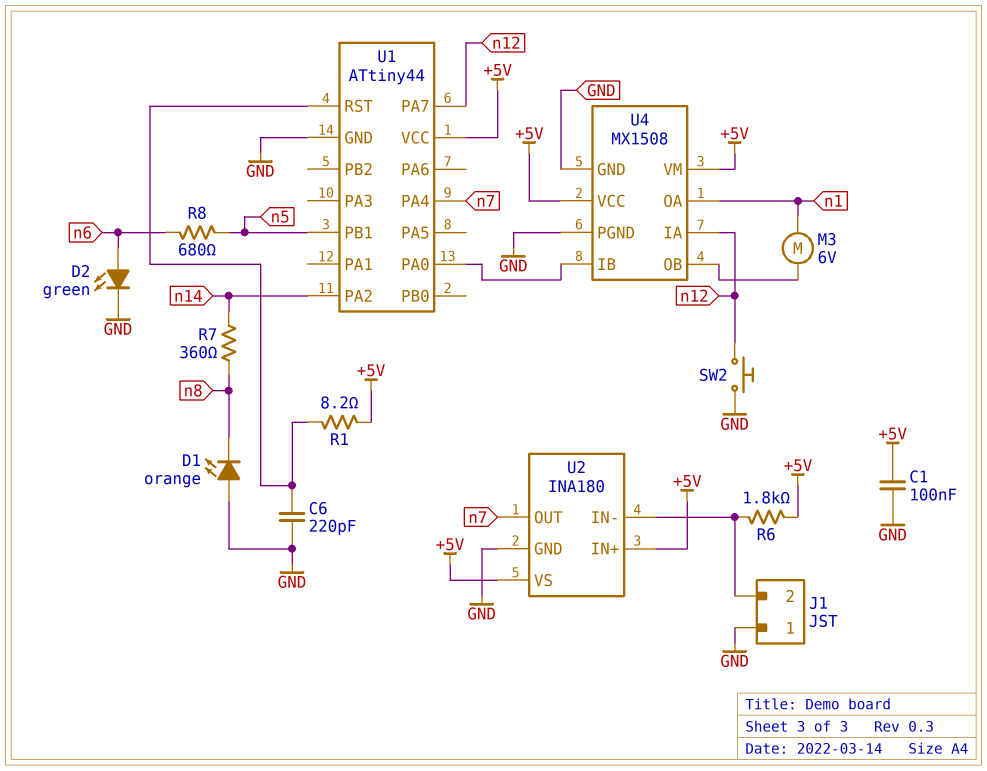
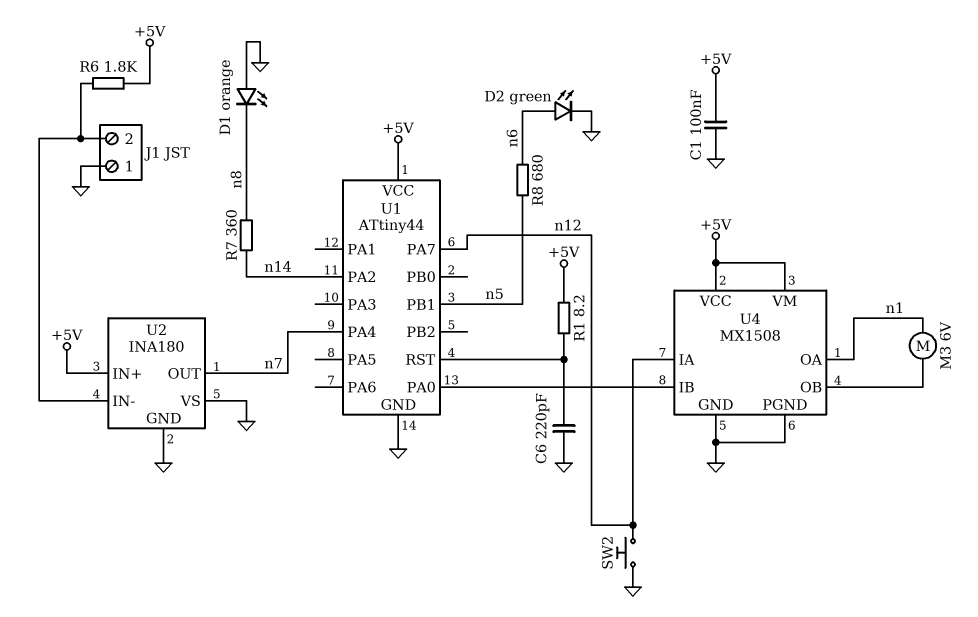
U2 pin VS: +5V -> GND

